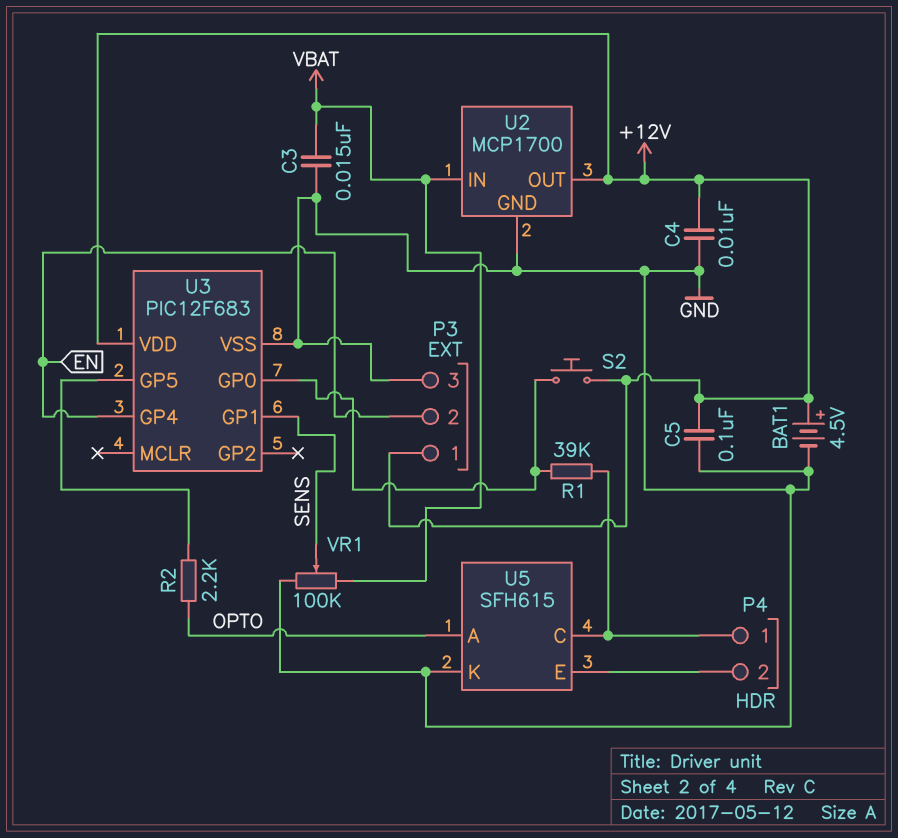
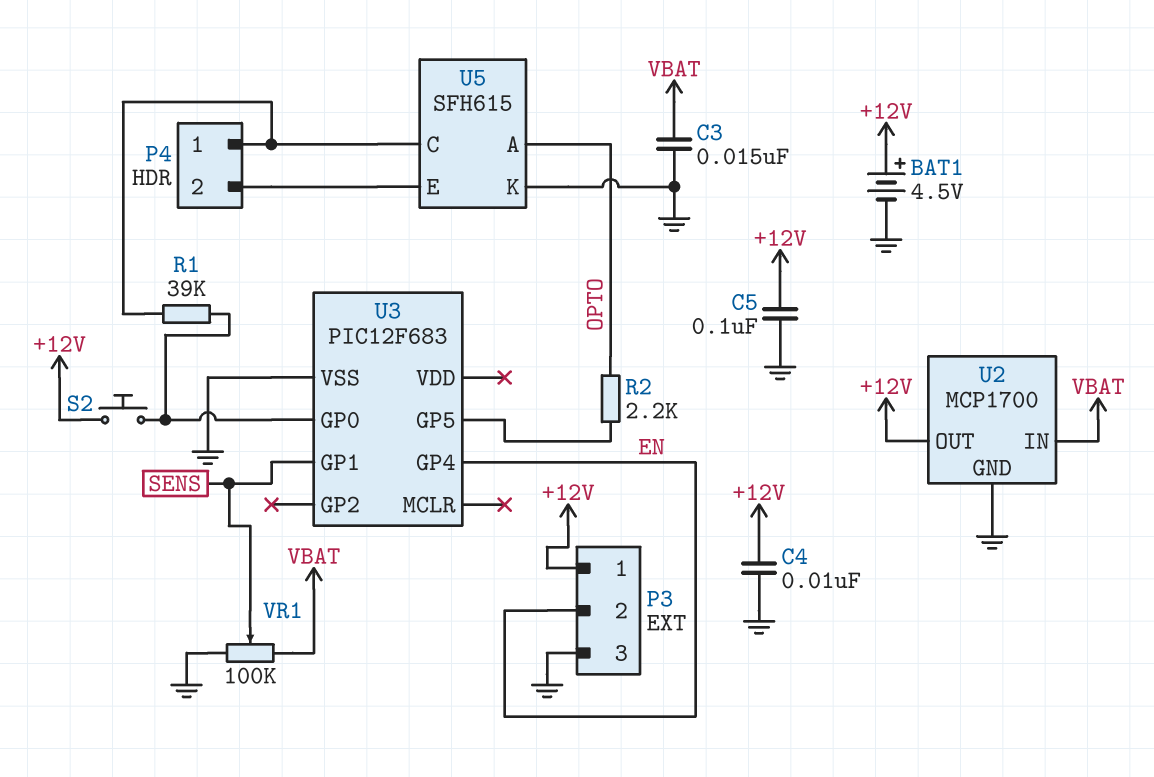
U3 pin VDD: +12V -> none

